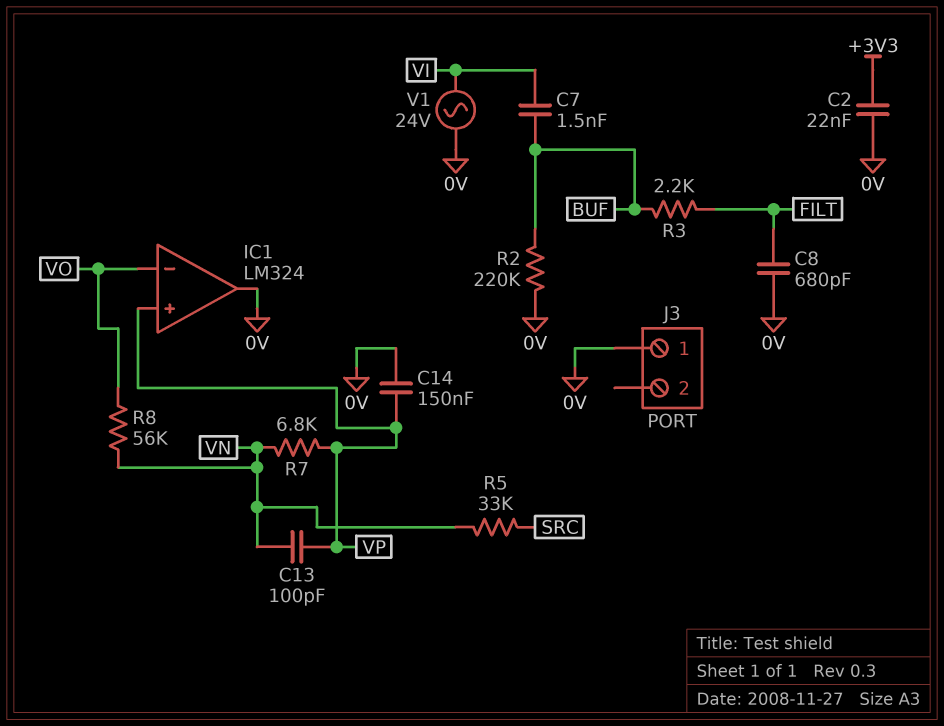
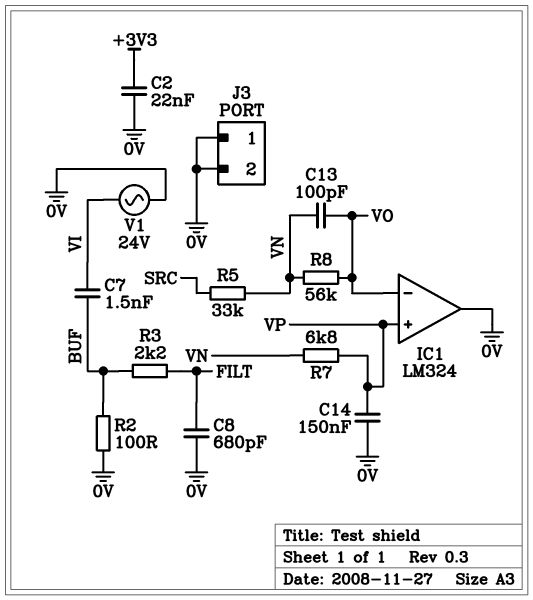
C13: 100pF (VN, VP) -> 100pF (VN, VO)
J3 pin 2: none -> 0V
R2: 220k (0V, BUF) -> 100 (0V, BUF)

